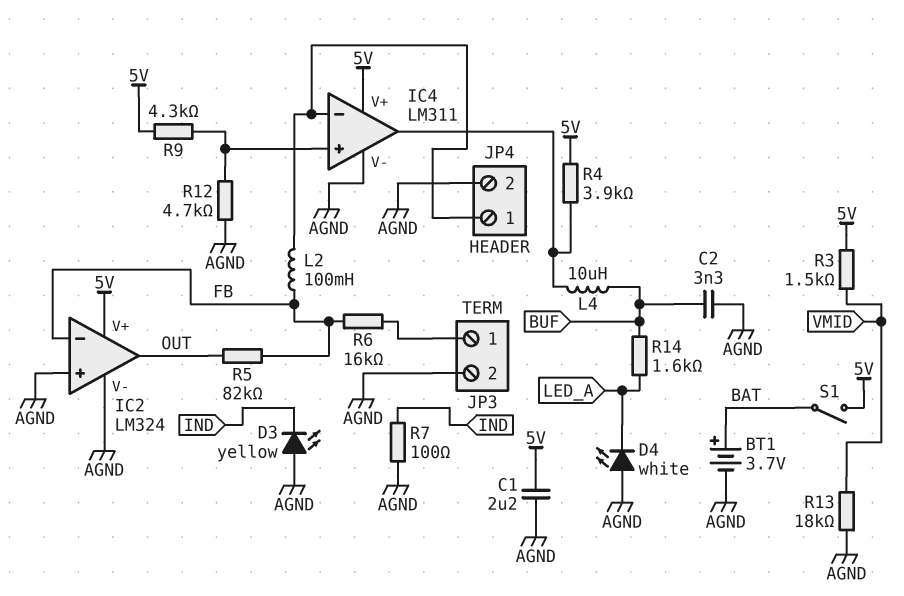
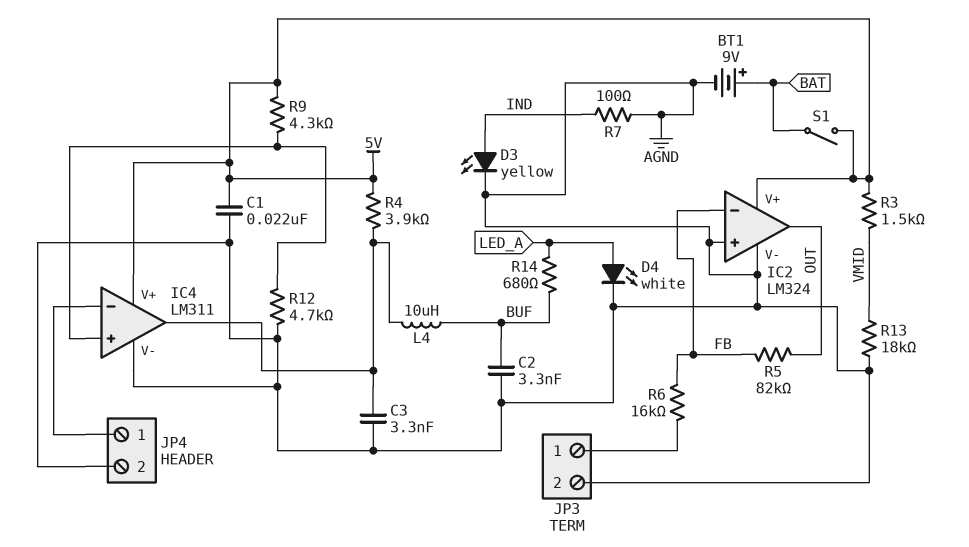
BT1: 3.7V (plus BAT, minus AGND) -> 9V (plus BAT, minus AGND)
C1: 2.2uF (5V, AGND) -> 22nF (5V, AGND)
C3: none -> 3.3nF (AGND, IC4/out)
D3: LED yellow (A AGND, K IND) -> LED yellow (A IND, K AGND)
D4: LED white (A AGND, K LED_A) -> LED white (A LED_A, K AGND)
L2: 100mH (FB, IC4/in-) -> none
R14: 1.6k (BUF, LED_A) -> 680 (BUF, LED_A)

